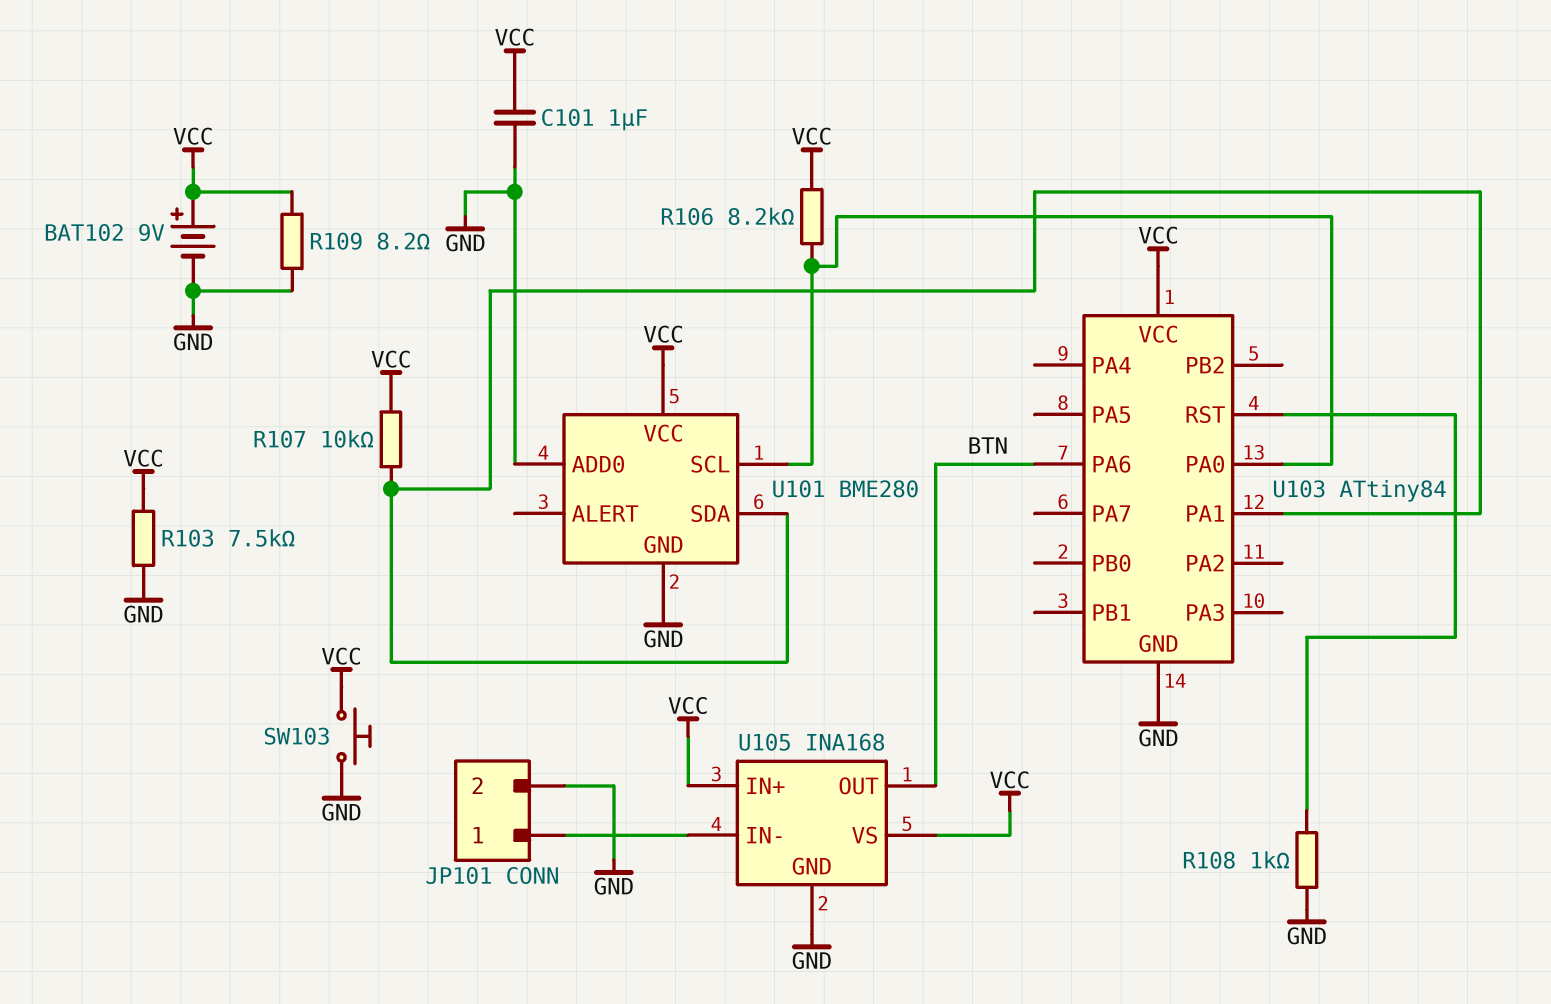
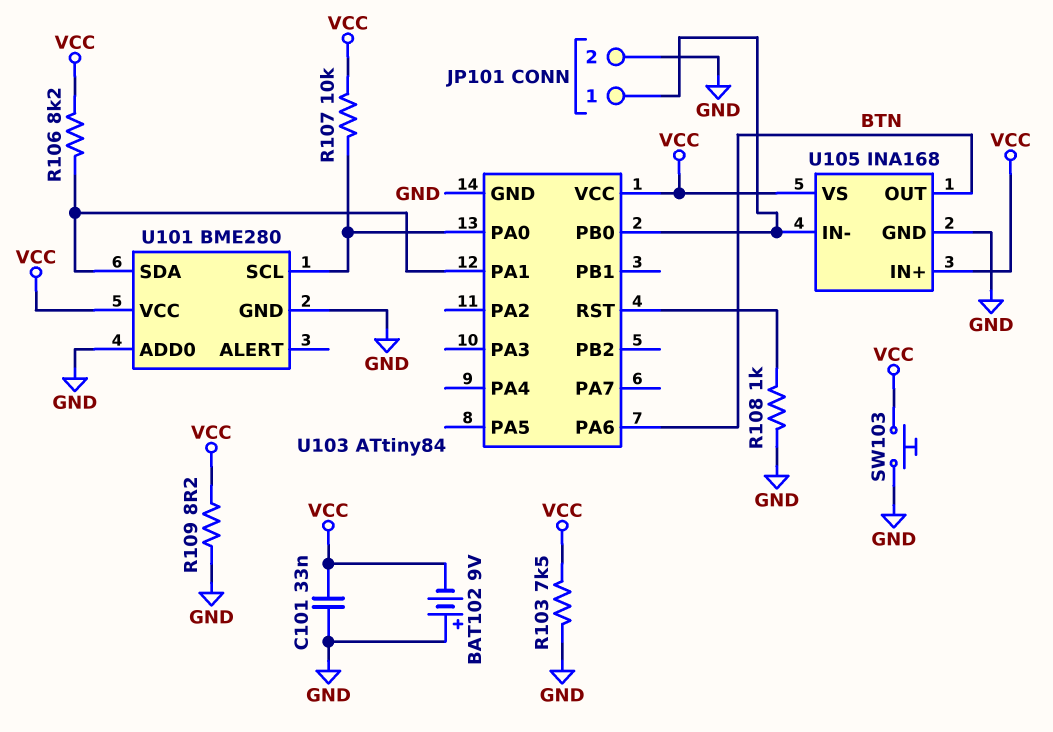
BAT102: 9V (plus VCC, minus GND) -> 9V (plus GND, minus VCC)
C101: 1uF (GND, VCC) -> 33nF (GND, VCC)
R106: 8.2k (U101/SCL, VCC) -> 8.2k (U101/SDA, VCC)
R107: 10k (U101/SDA, VCC) -> 10k (U101/SCL, VCC)
U103 pin PB0: none -> JP101/1

